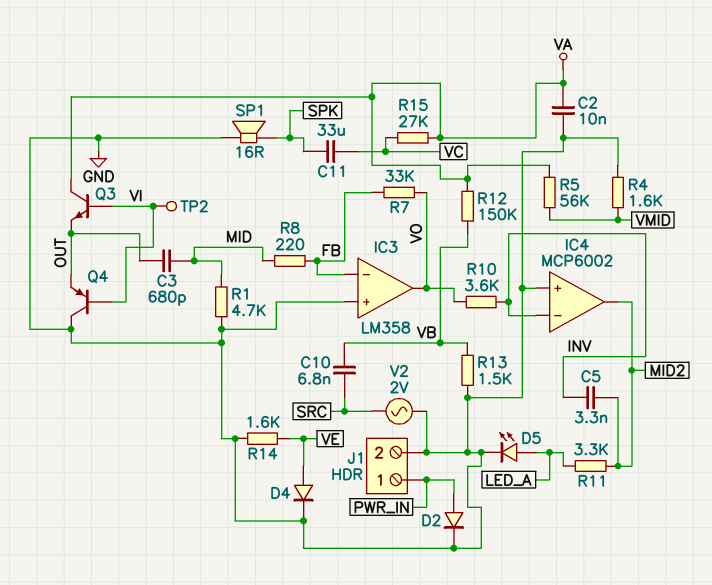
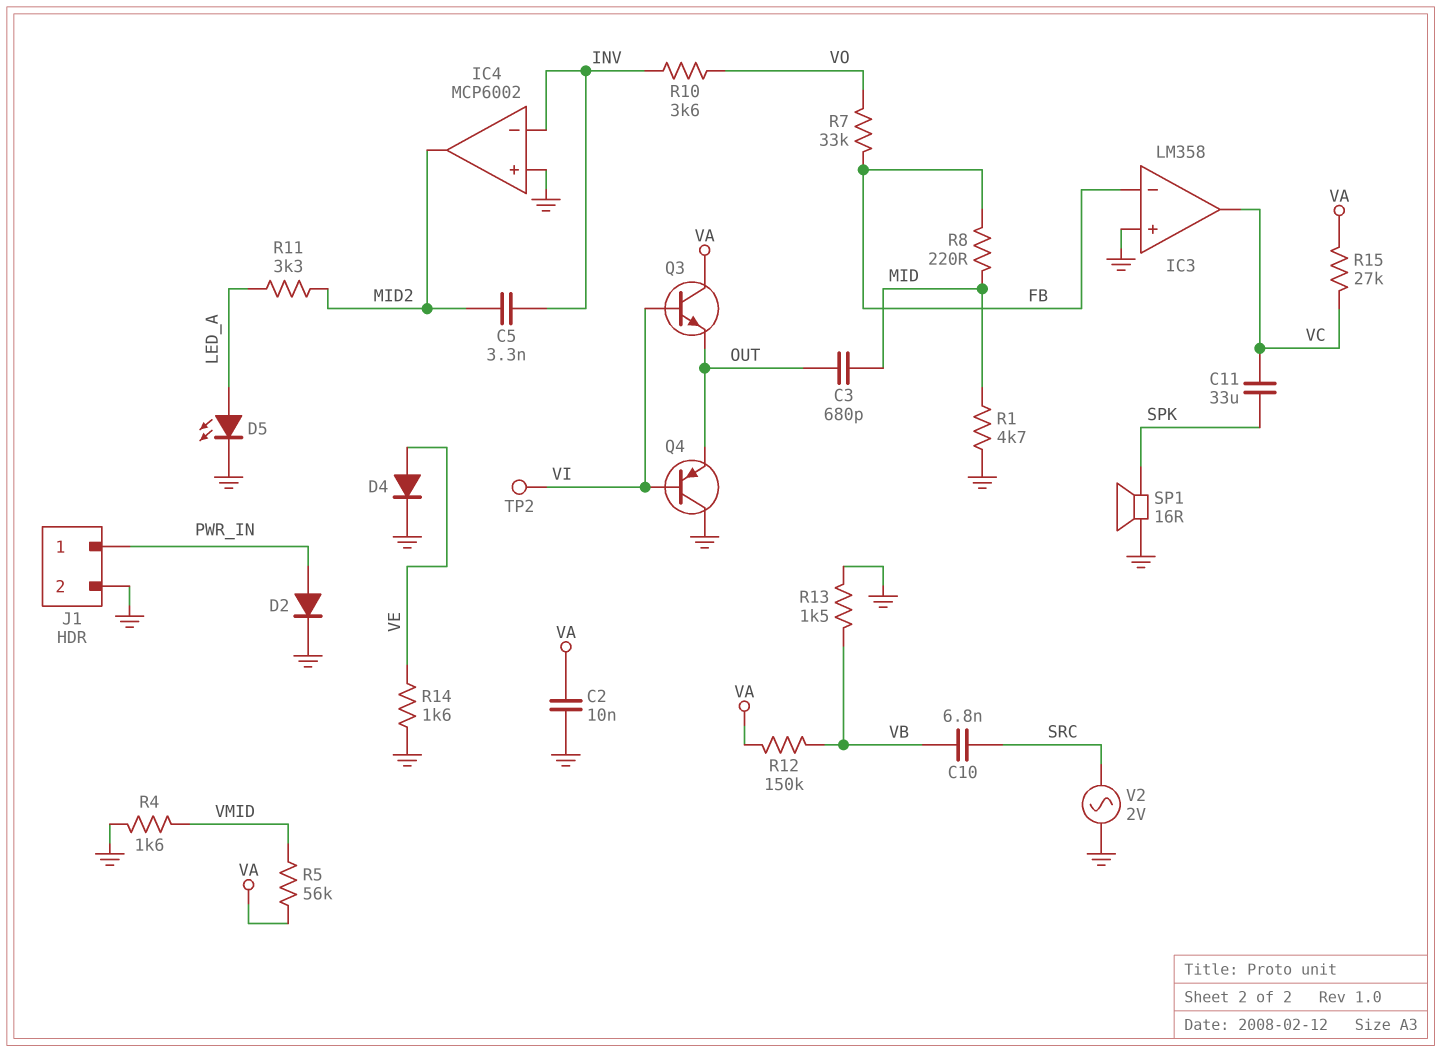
IC3 pin out: VO -> VC

